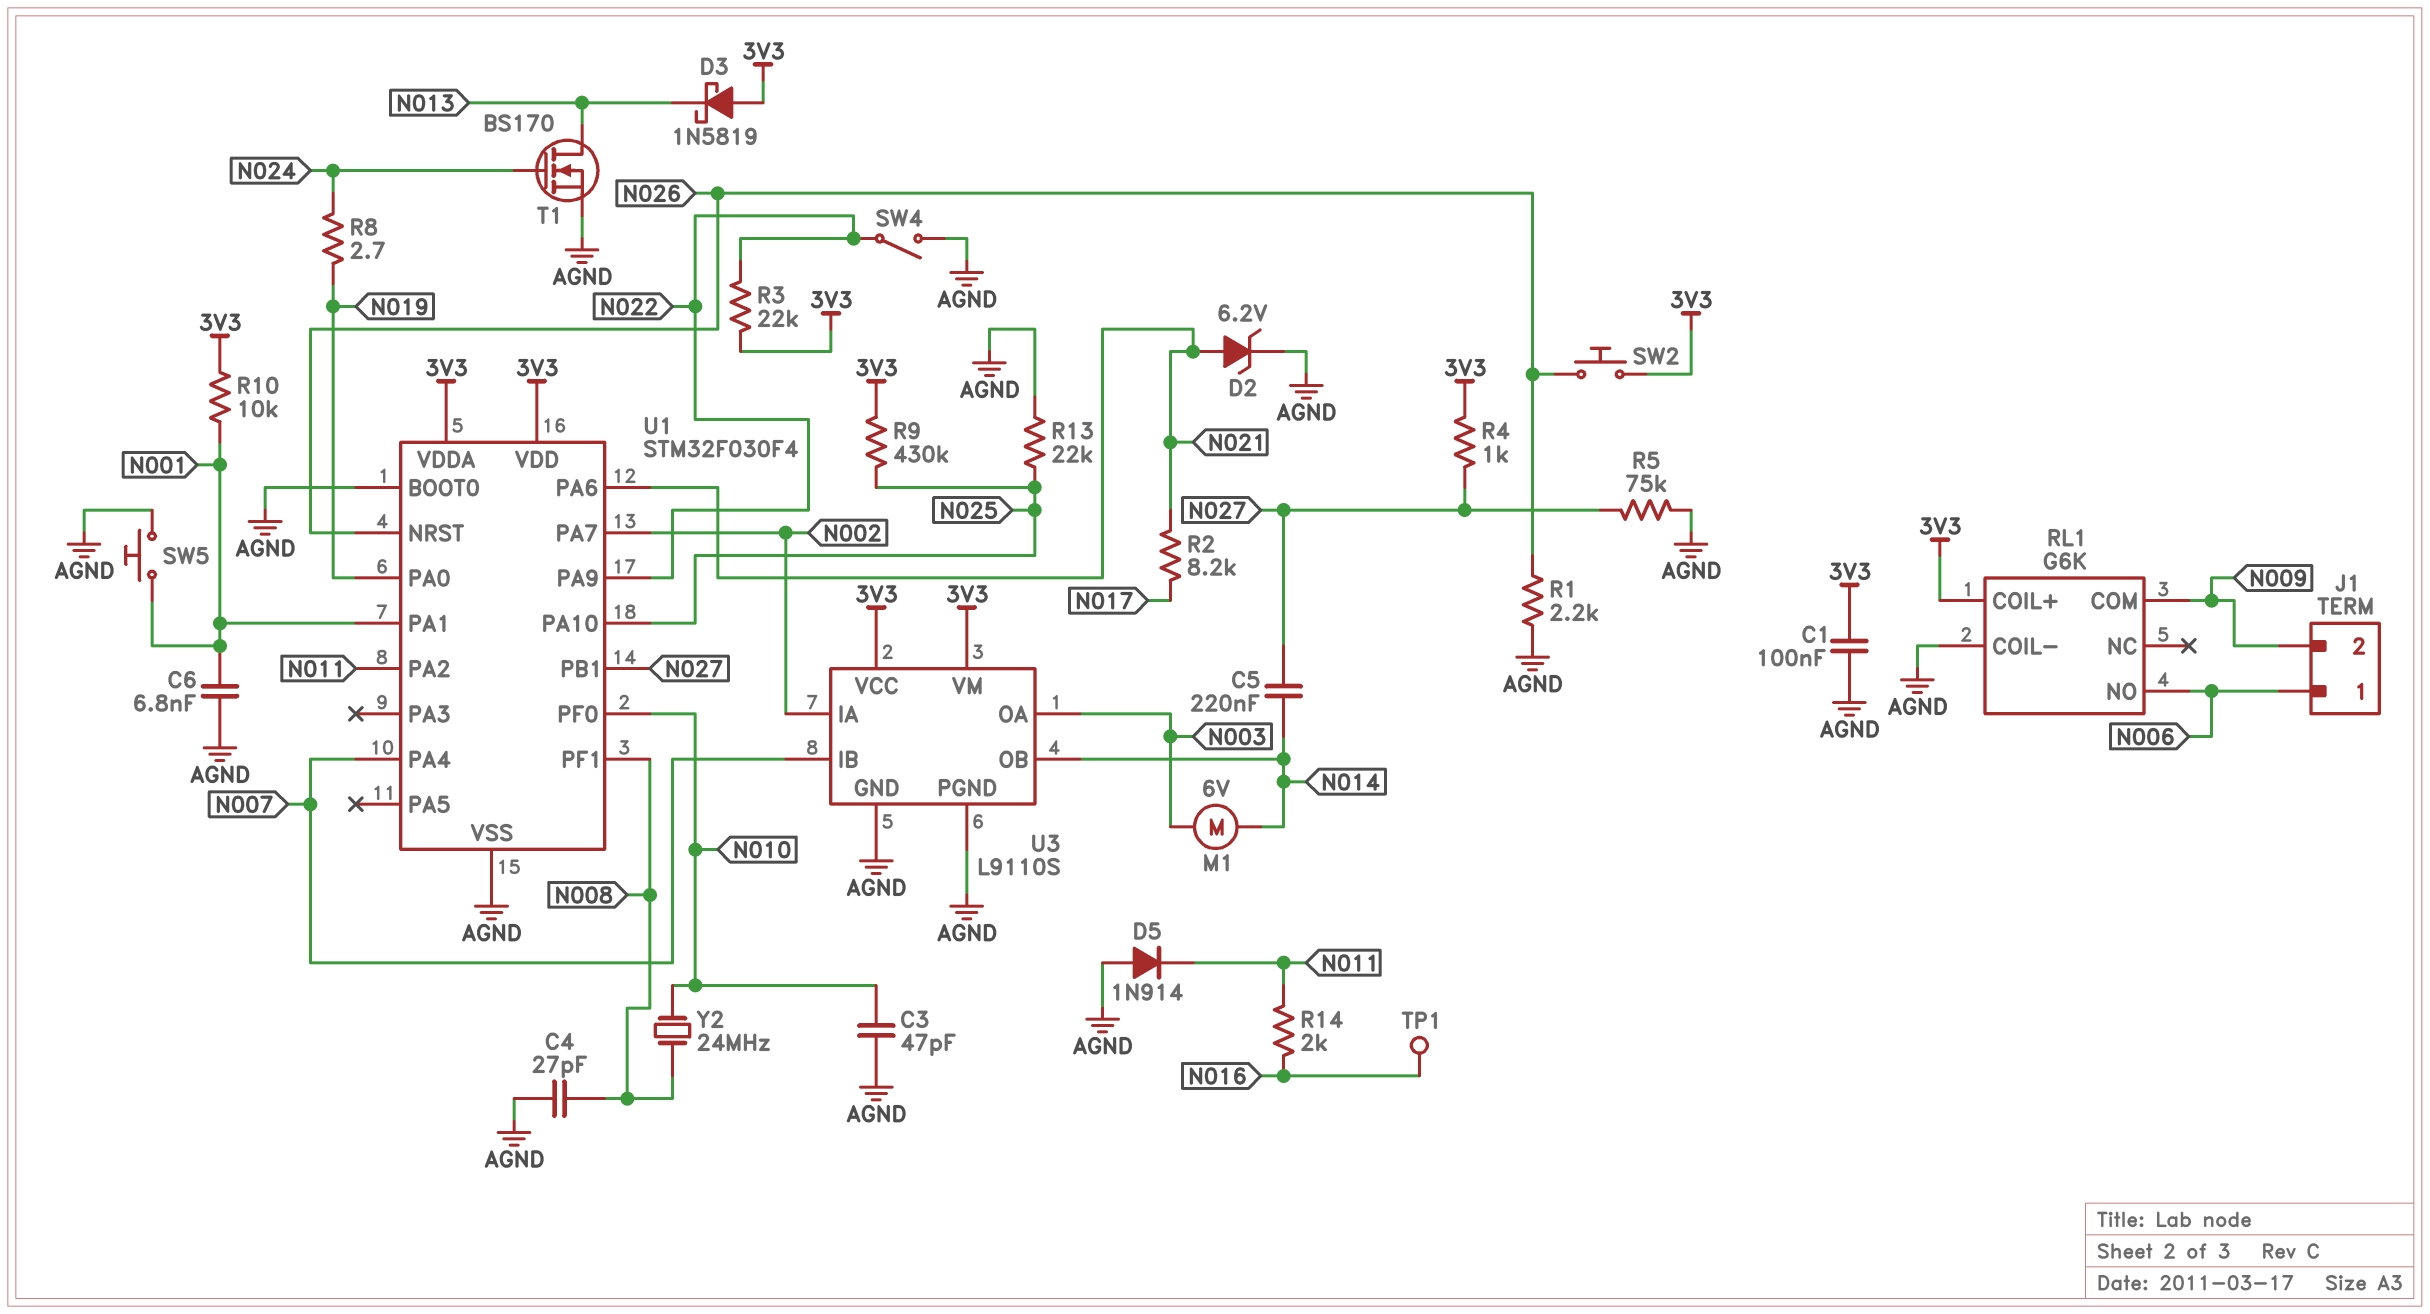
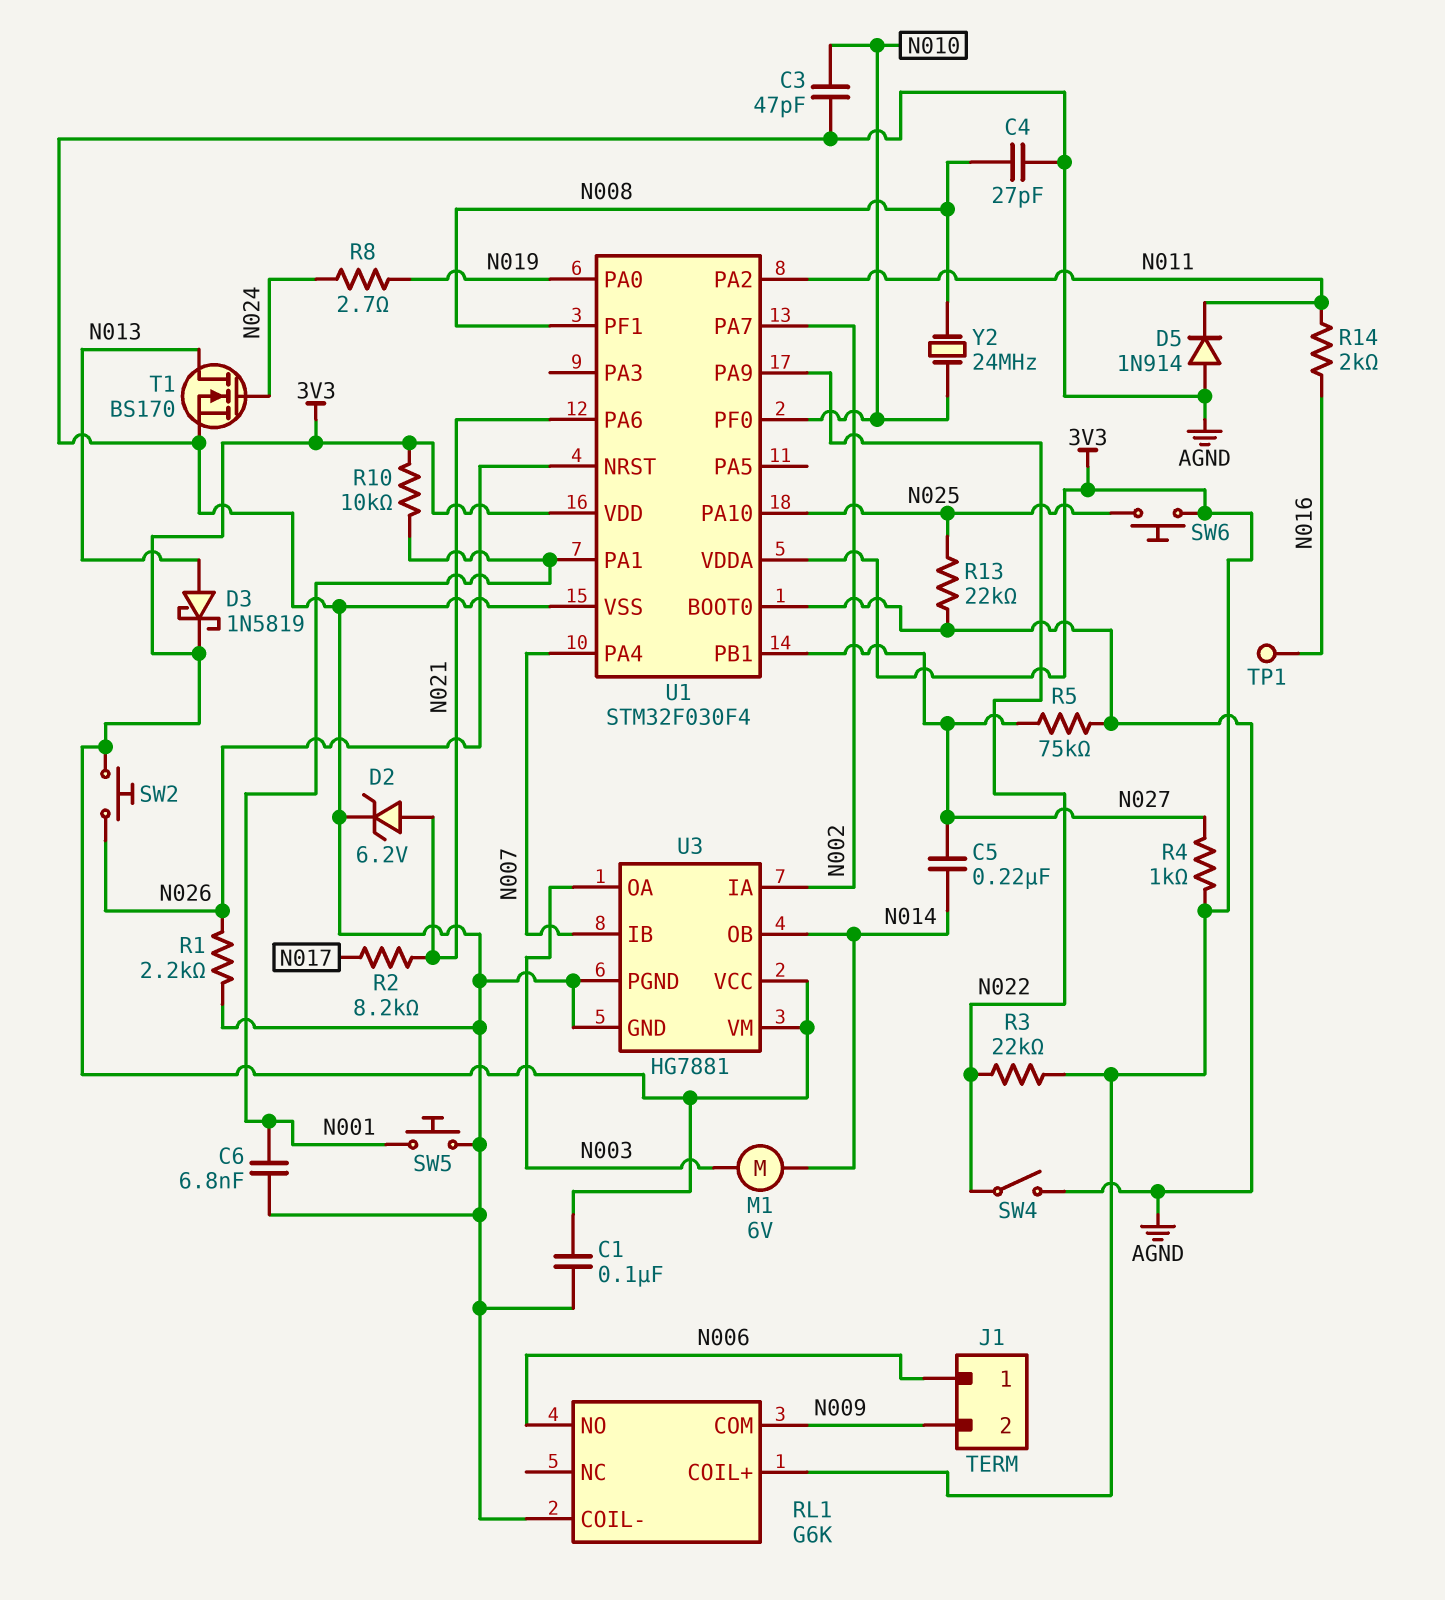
D3: schottky 1N5819 (A 3V3, K N013) -> schottky 1N5819 (A N013, K 3V3)
R9: 430k (3V3, N025) -> none
SW6: none -> button (3V3, N025)
U3: L9110S -> HG7881

